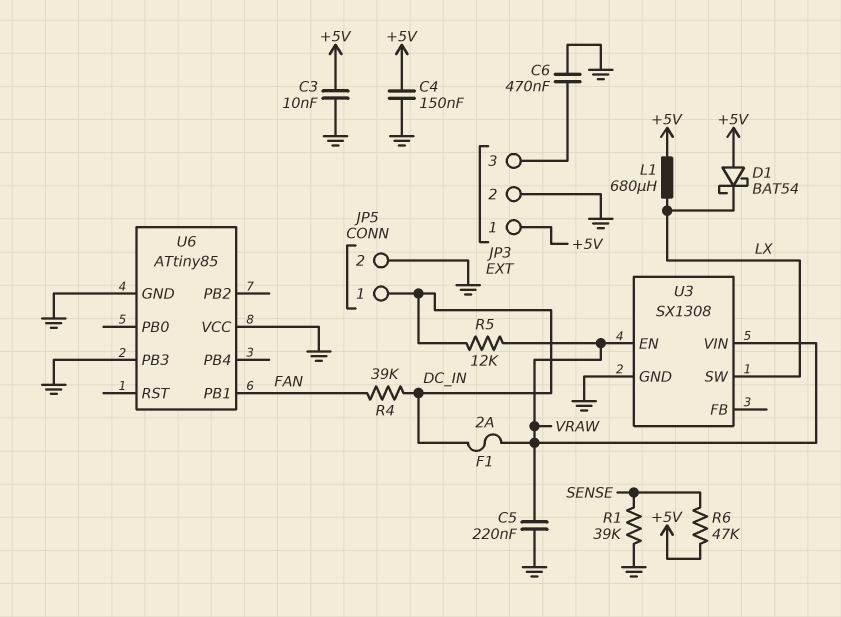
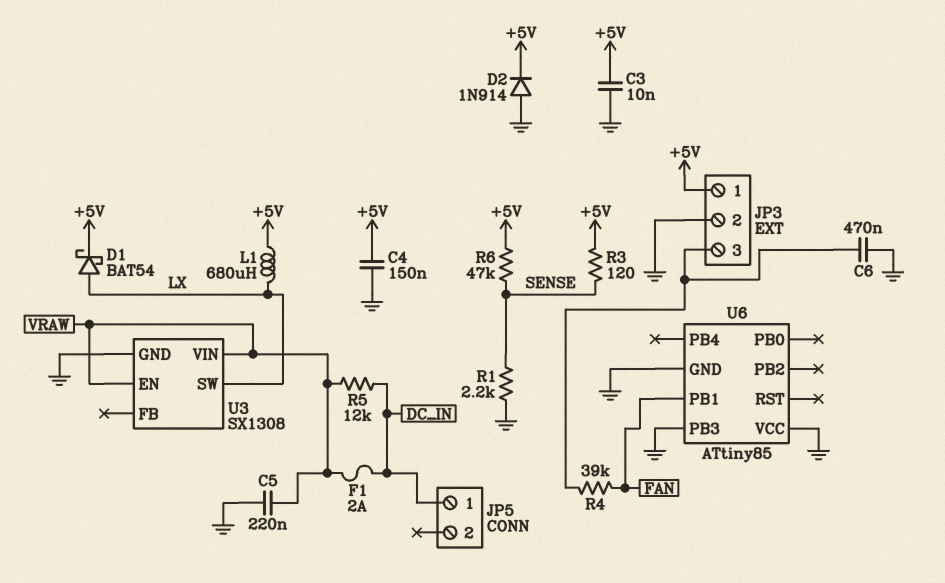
D1: schottky BAT54 (A +5V, K LX) -> schottky BAT54 (A LX, K +5V)
D2: none -> diode 1N914 (A GND, K +5V)
JP5 pin 2: GND -> none
R1: 39k (GND, SENSE) -> 2.2k (GND, SENSE)
R3: none -> 120 (+5V, SENSE)
R4: 39k (DC_IN, FAN) -> 39k (FAN, JP3/3)

